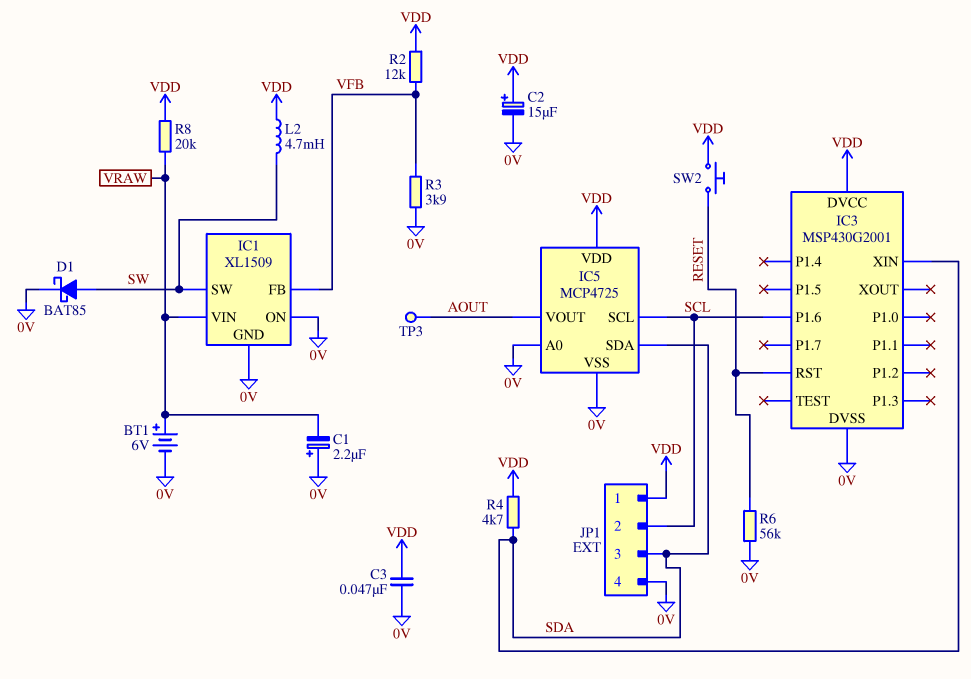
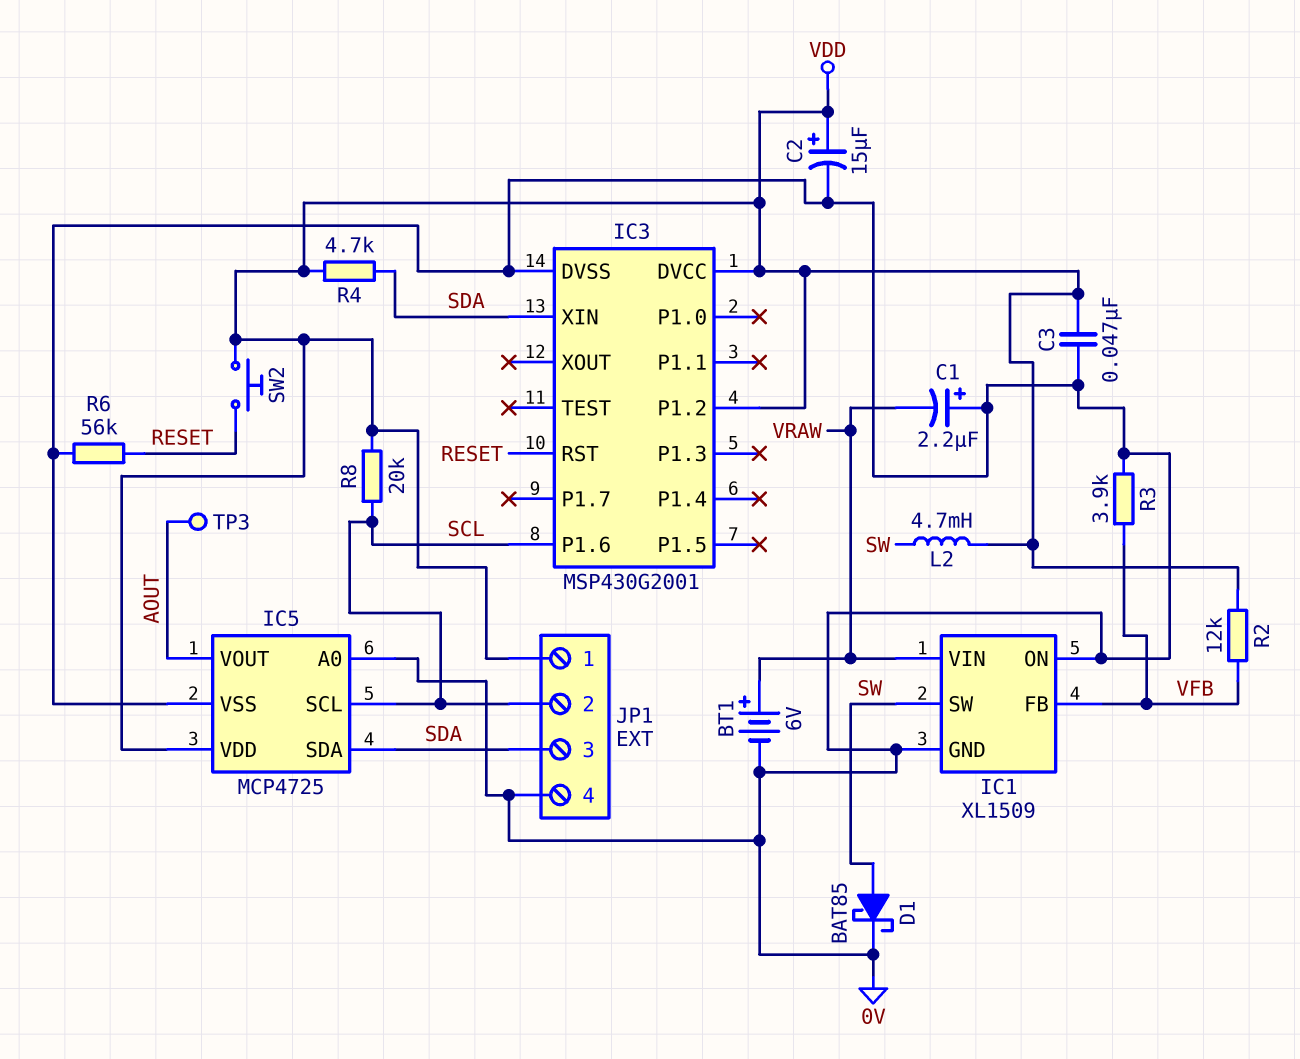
IC3 pin P1.2: none -> VDD
R8: 20k (VDD, VRAW) -> 20k (SCL, VDD)

